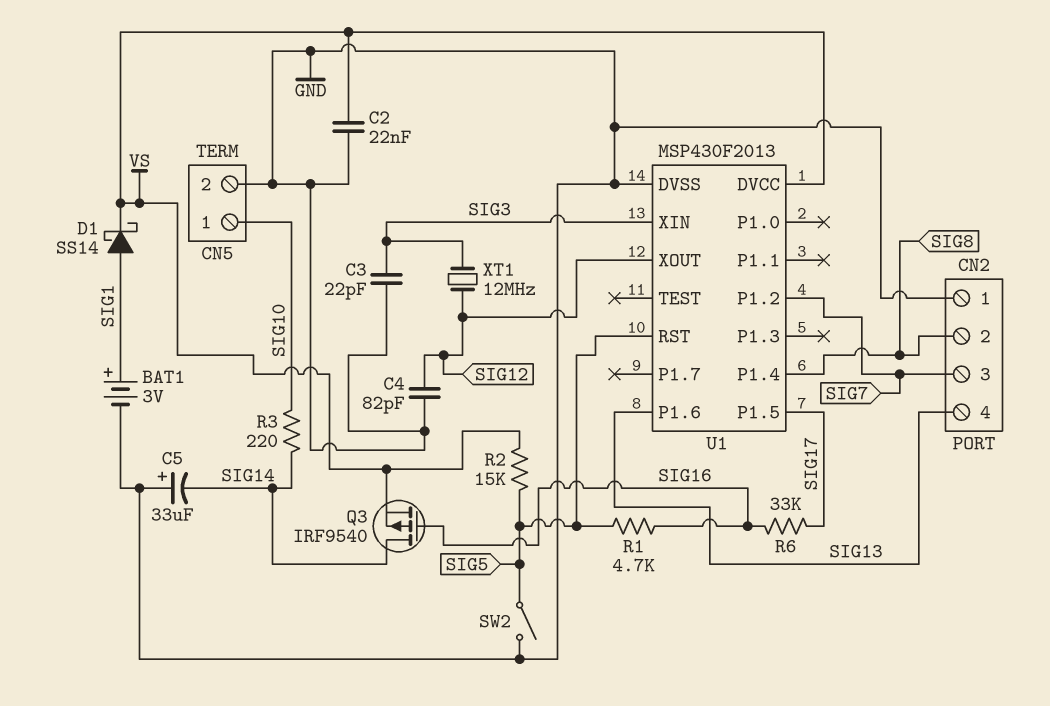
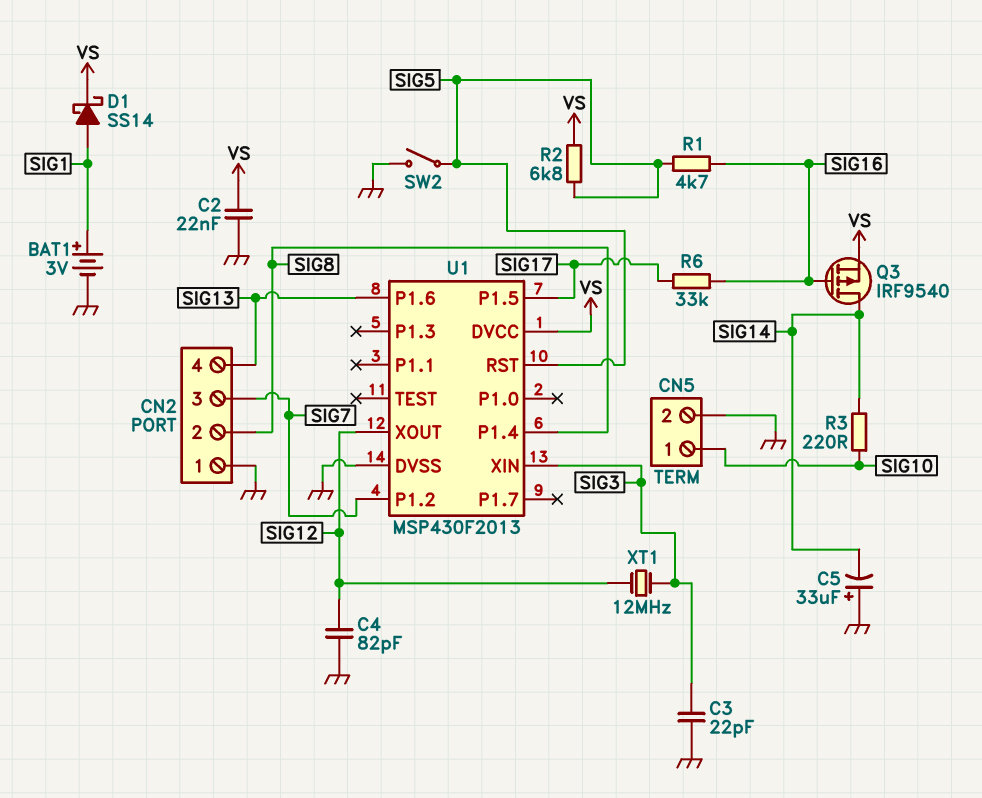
R2: 15k (SIG5, VS) -> 6.8k (SIG5, VS)

